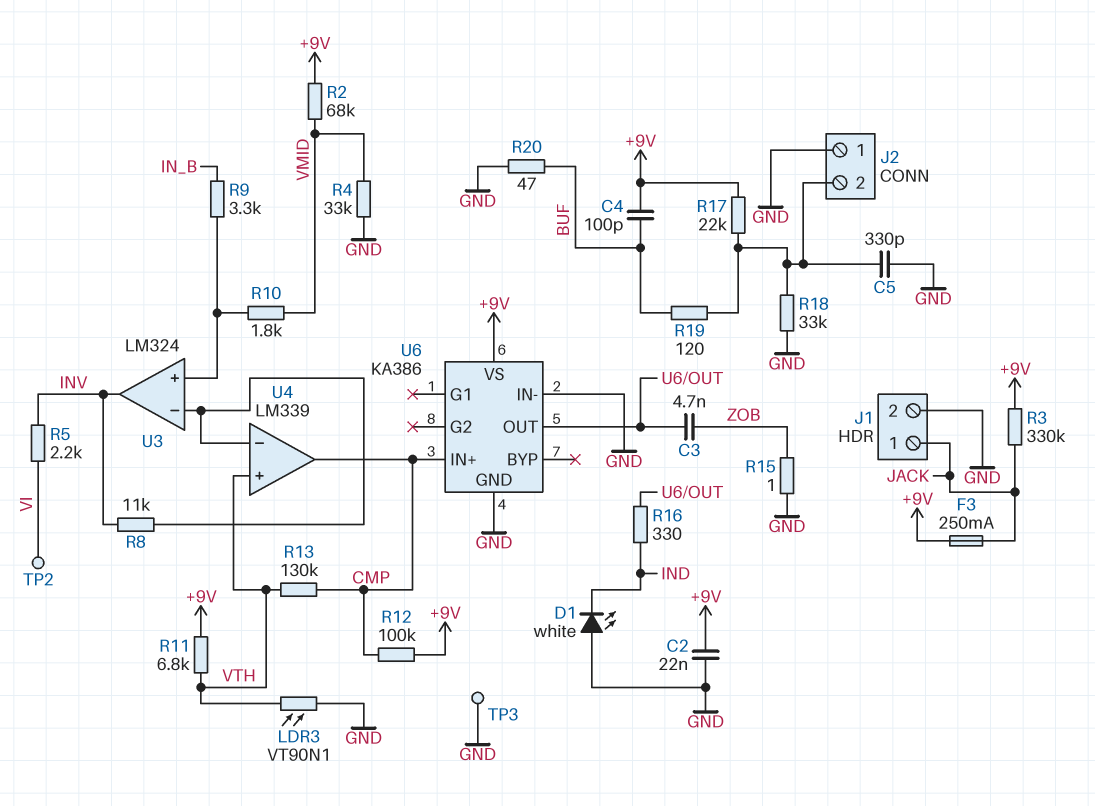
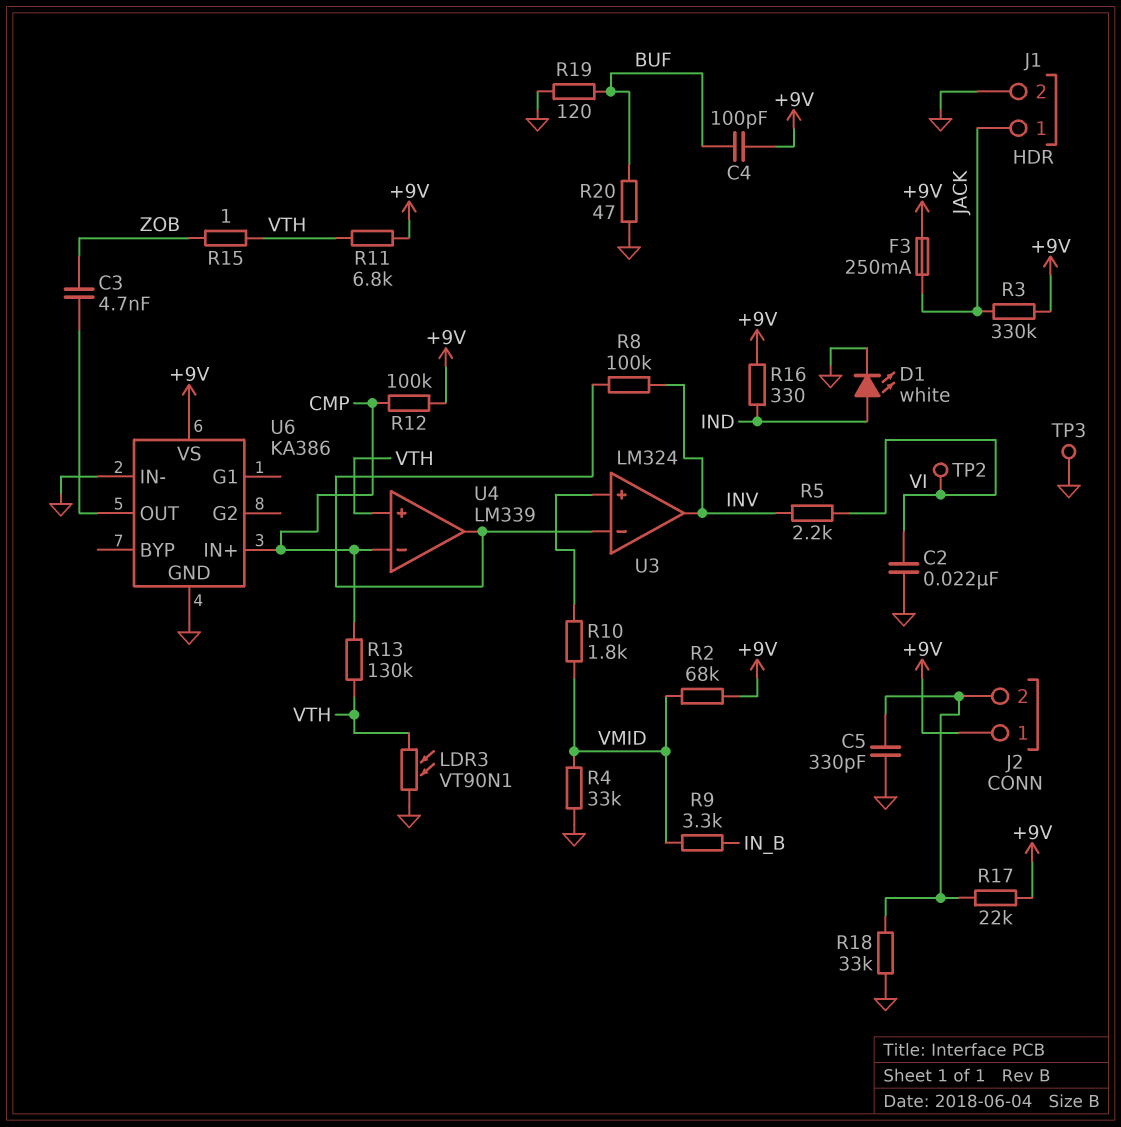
C2: 22nF (+9V, GND) -> 22nF (GND, VI)
D1: LED white (A GND, K IND) -> LED white (A IND, K GND)
J2 pin 1: GND -> +9V
R8: 11k (INV, U3/in-) -> 100k (INV, U3/in-)
R9: 3.3k (IN_B, U3/in+) -> 3.3k (IN_B, VMID)
R15: 1 (GND, ZOB) -> 1 (VTH, ZOB)
R16: 330 (IND, U6/OUT) -> 330 (+9V, IND)
R19: 120 (BUF, J2/2) -> 120 (BUF, GND)
U4 pin in-: U3/in- -> CMP
U4 pin out: CMP -> U3/in-

